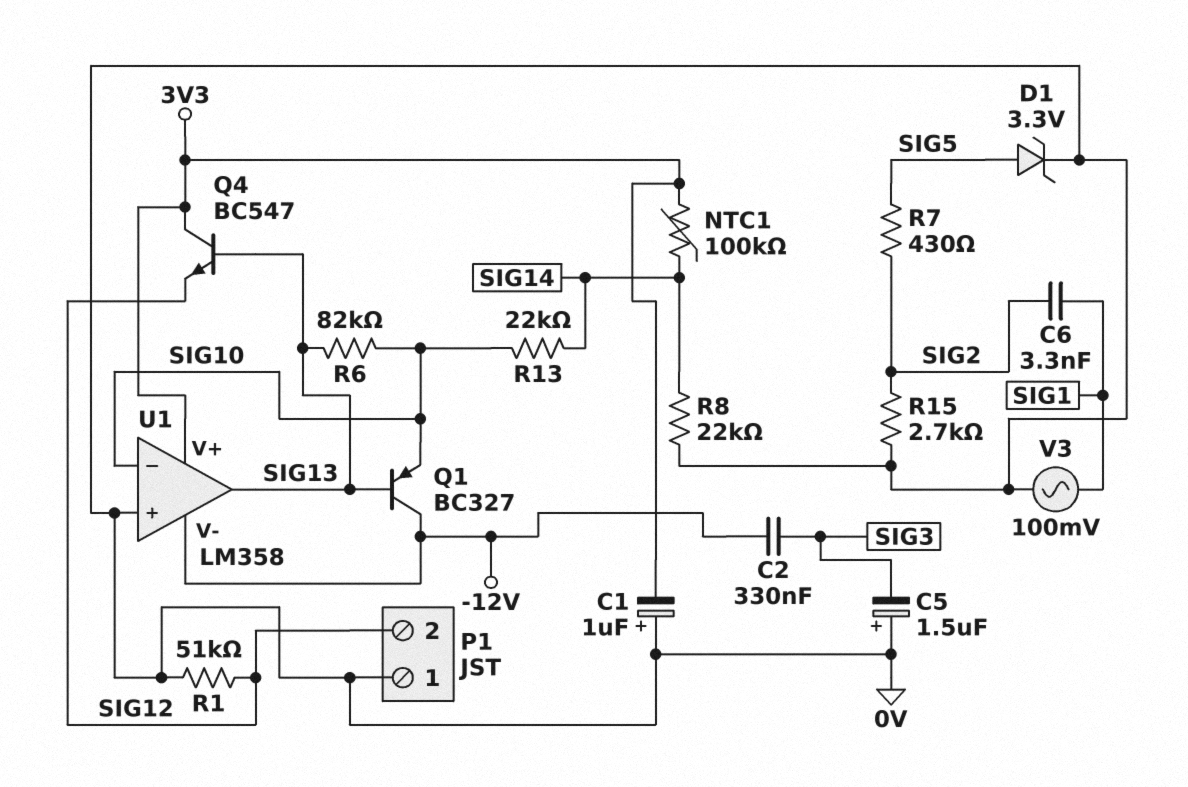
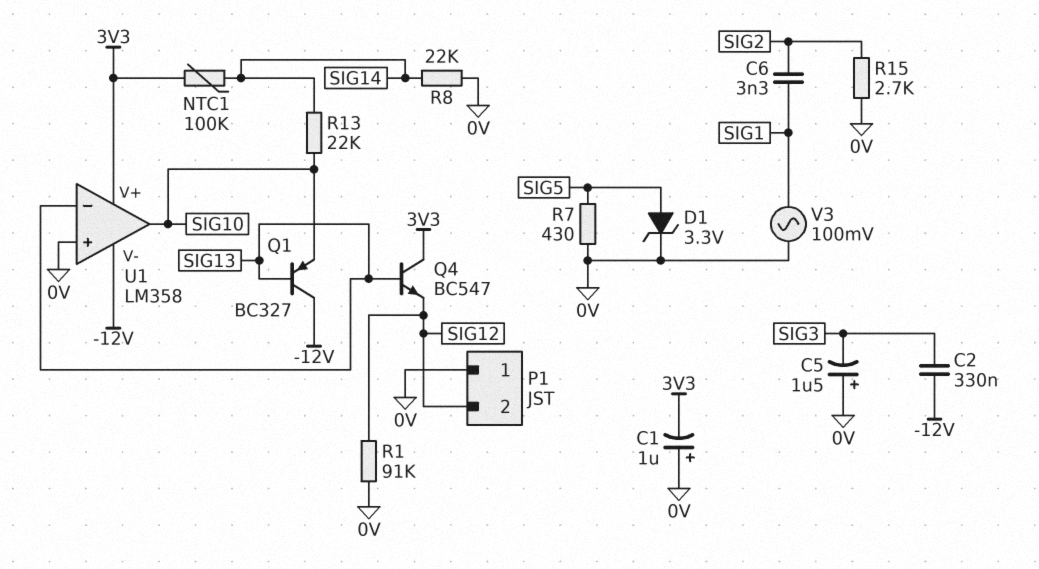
R1: 51k (0V, SIG12) -> 91k (0V, SIG12)
R6: 82k (SIG10, SIG13) -> none
R7: 430 (SIG2, SIG5) -> 430 (0V, SIG5)
U1 pin in-: SIG10 -> SIG13
U1 pin out: SIG13 -> SIG10

